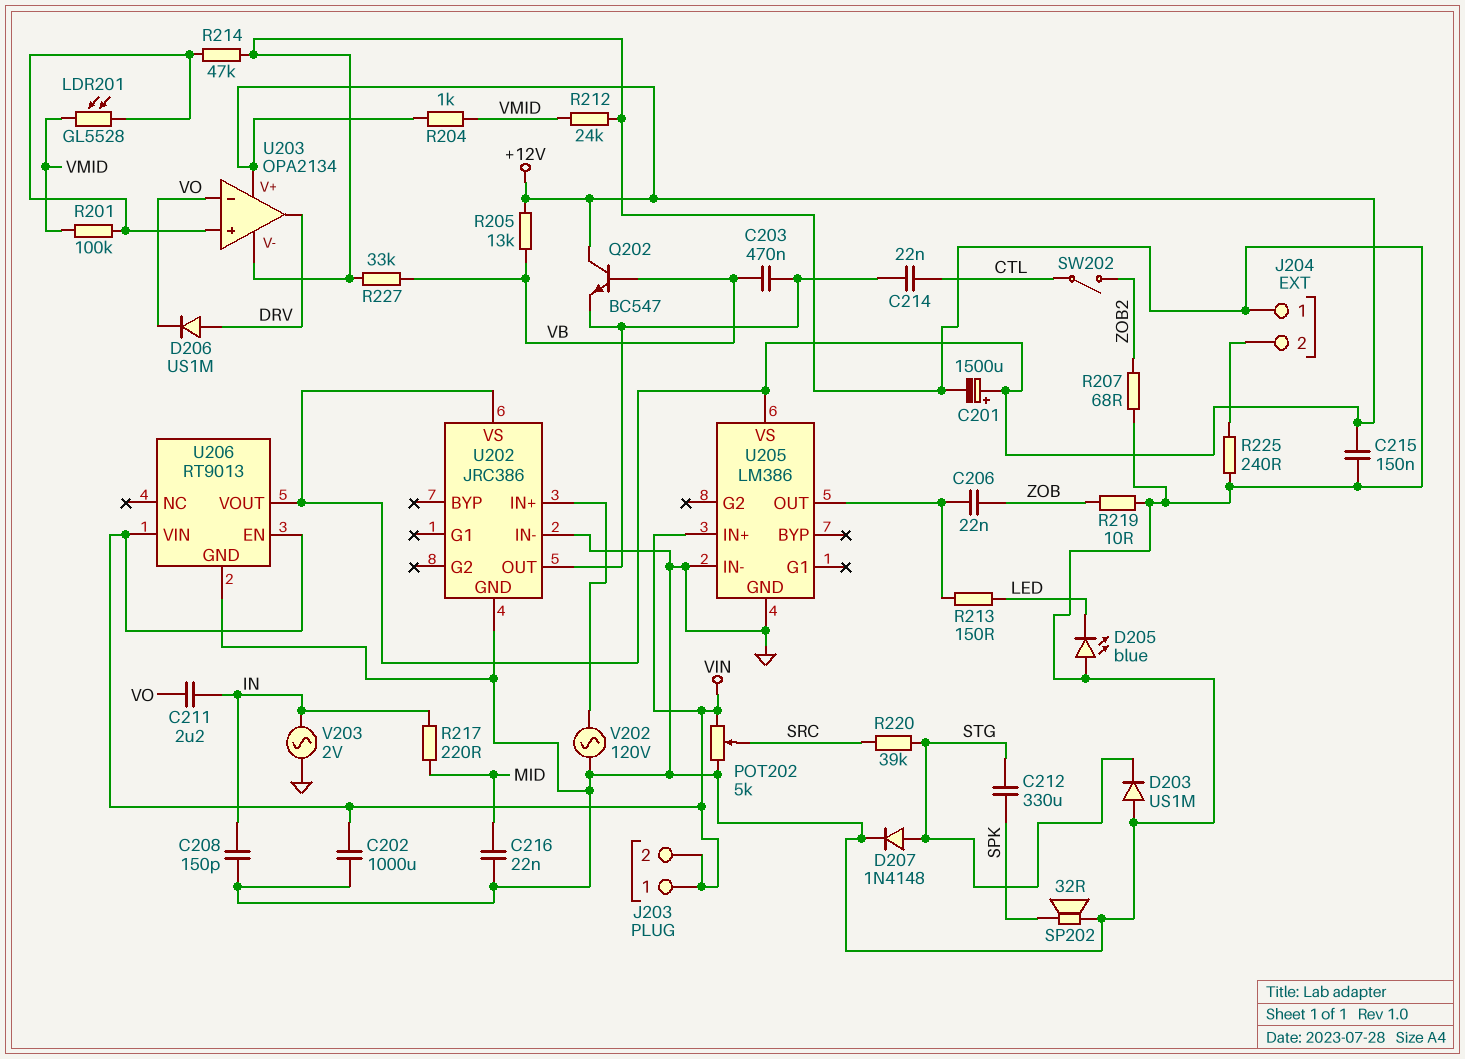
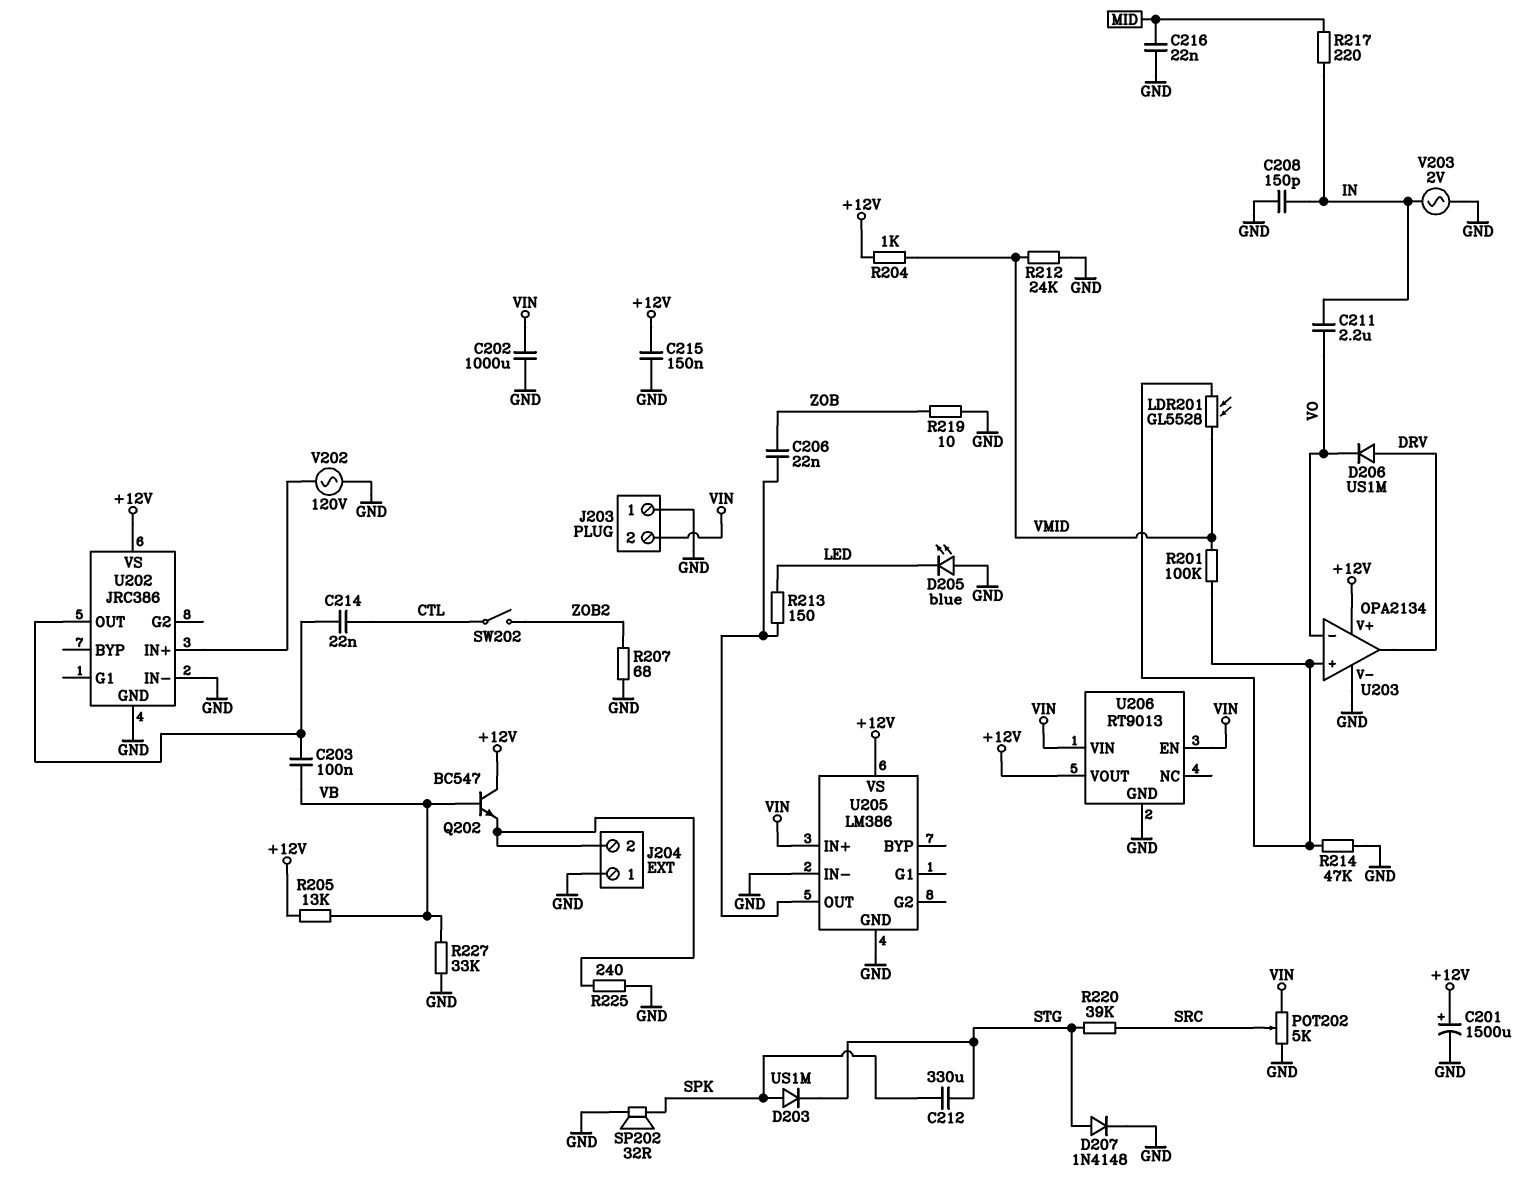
C203: 470nF (U202/OUT, VB) -> 100nF (U202/OUT, VB)
D203: diode US1M (A GND, K STG) -> diode US1M (A SPK, K STG)
J203 pin 1: VIN -> GND
Q202: NPN BC547 (B VB, C +12V, E U202/OUT) -> NPN BC547 (B VB, C +12V, E J204/2)

